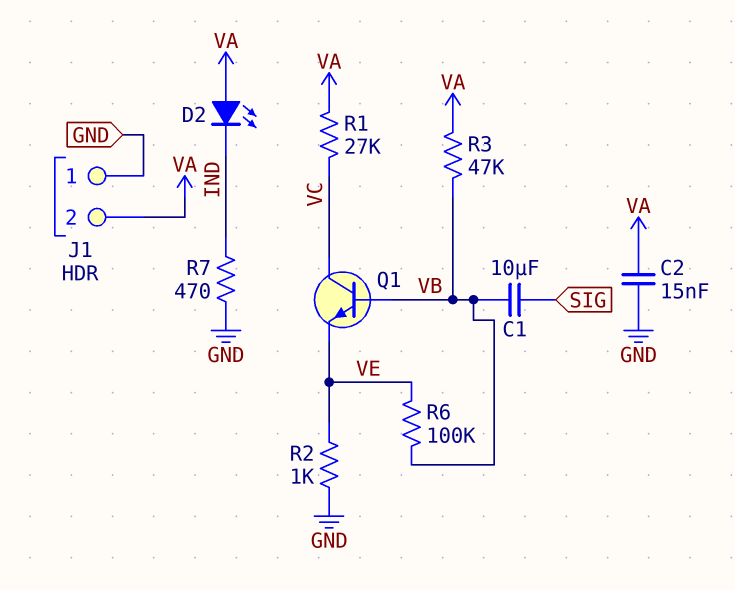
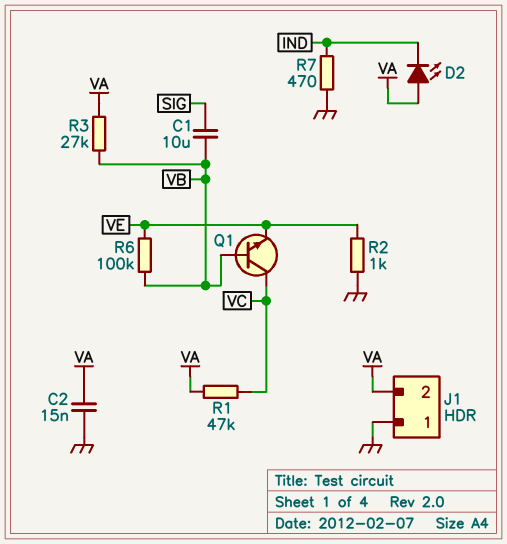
R1: 27k (VA, VC) -> 47k (VA, VC)
R3: 47k (VA, VB) -> 27k (VA, VB)

